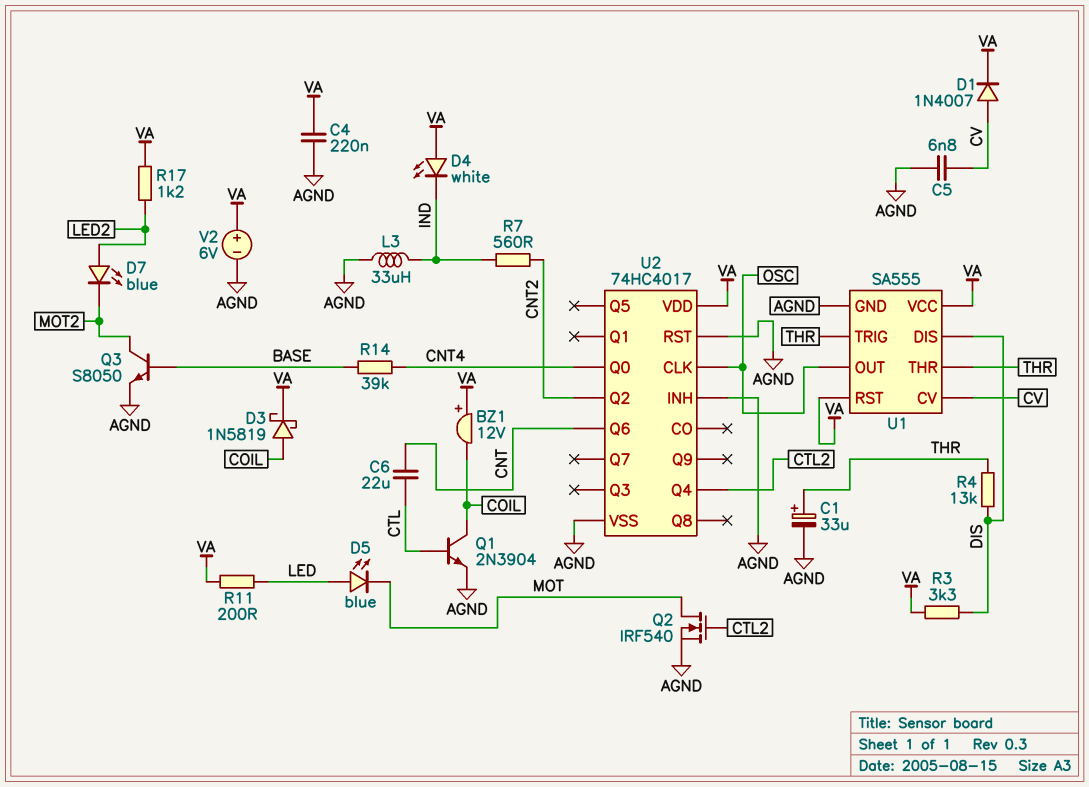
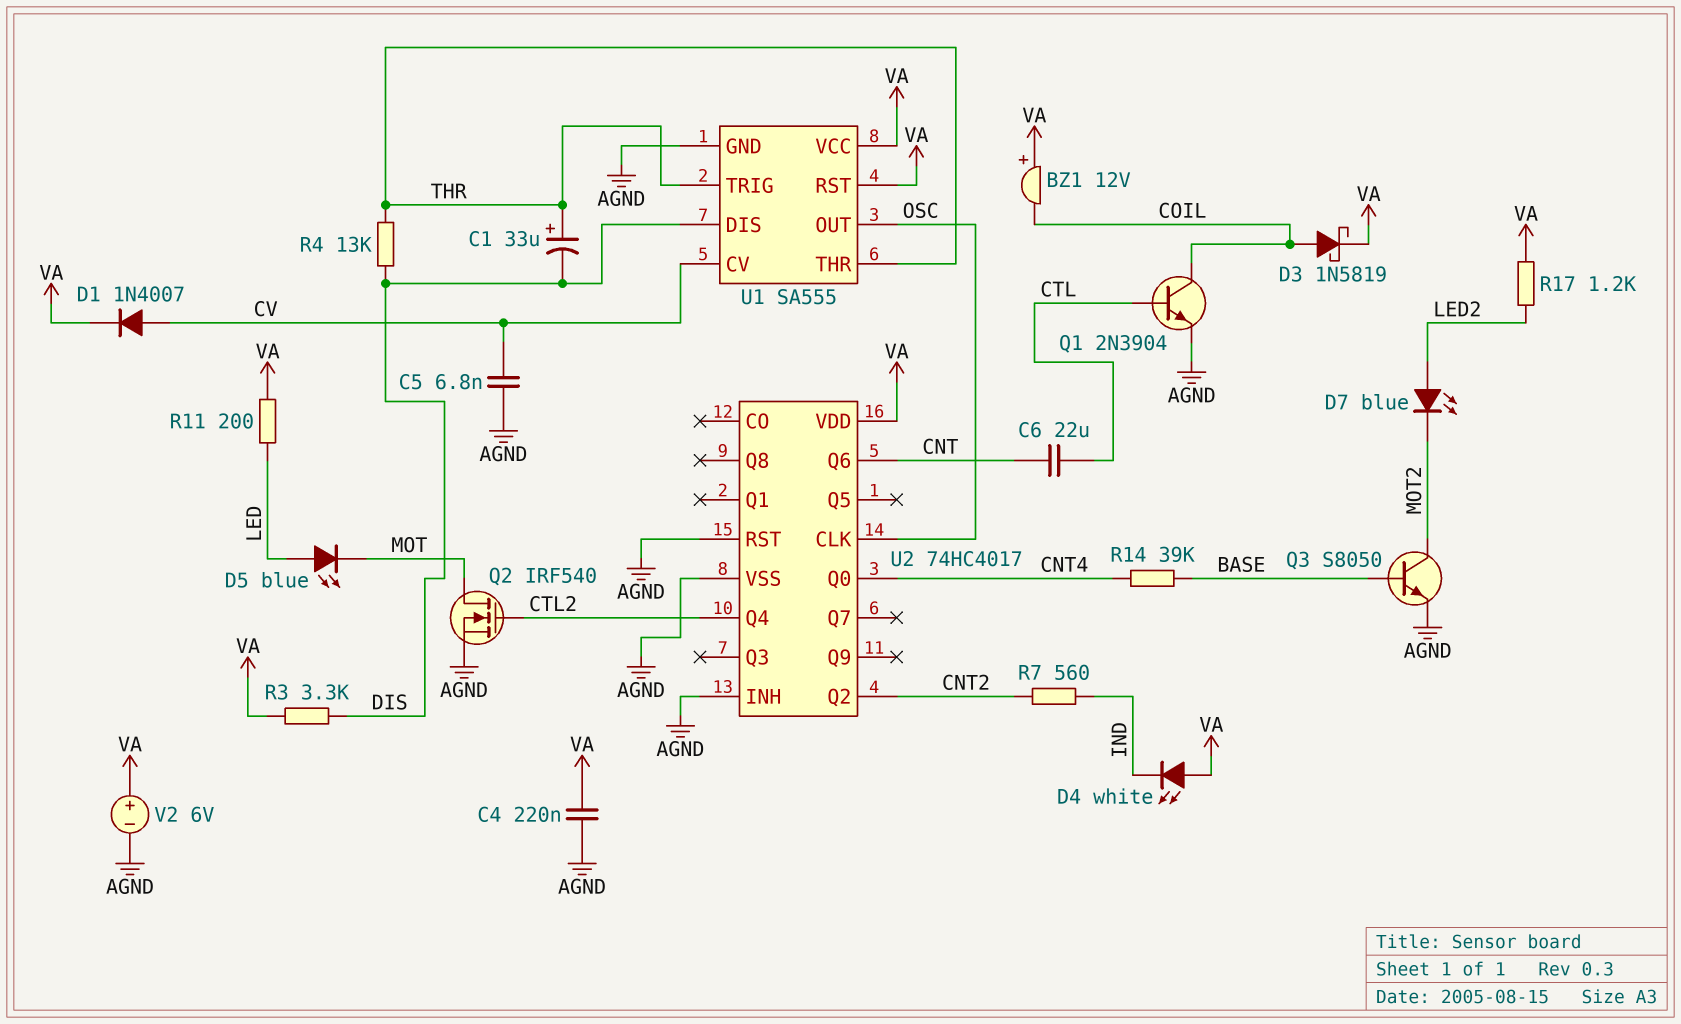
C1: 33uF (plus THR, minus AGND) -> 33uF (plus THR, minus DIS)
L3: 33uH (AGND, IND) -> none

